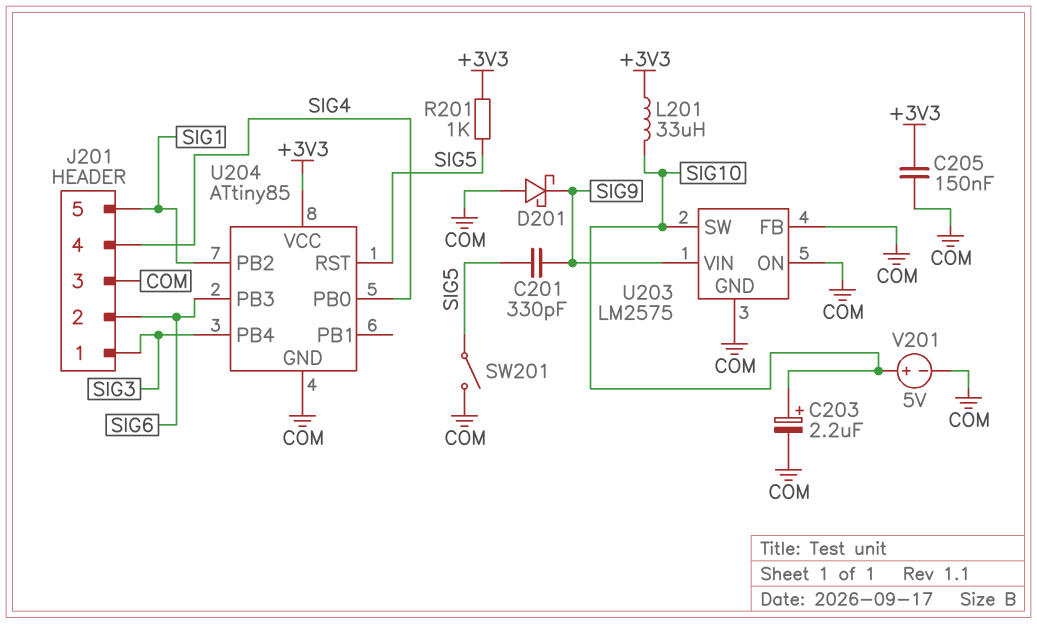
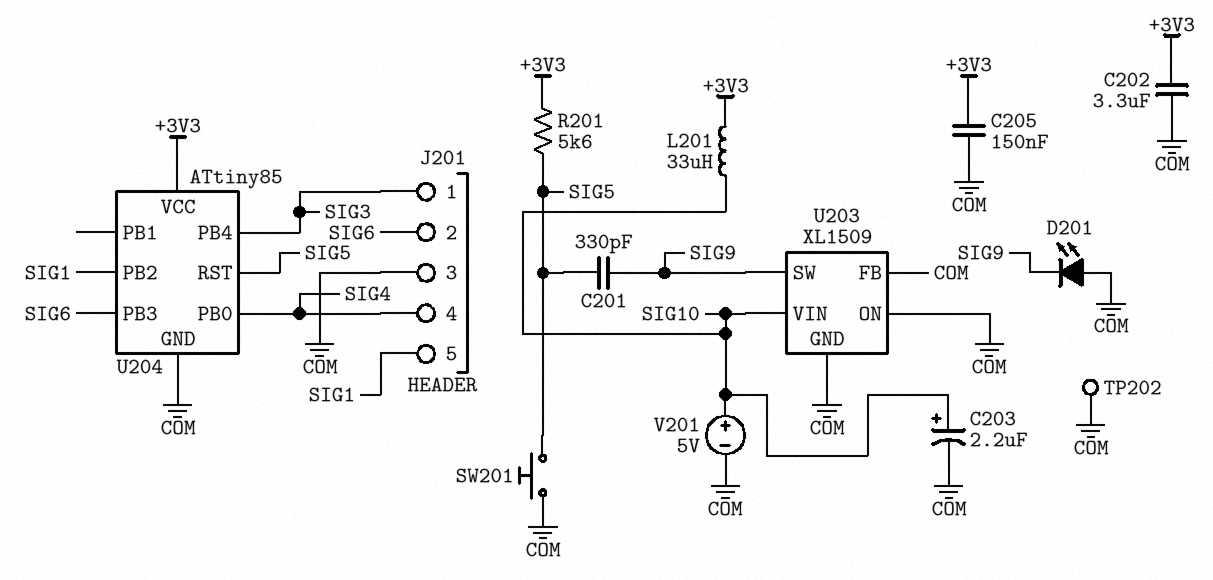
C202: none -> 3.3uF (+3V3, COM)
D201: schottky (A COM, K SIG9) -> LED (A COM, K SIG9)
R201: 1k (+3V3, SIG5) -> 5.6k (+3V3, SIG5)
SW201: switch (COM, SIG5) -> button (COM, SIG5)
TP202: none -> test point (COM)
U203: LM2575 -> XL1509
U203 pin SW: SIG10 -> SIG9
U203 pin VIN: SIG9 -> SIG10

